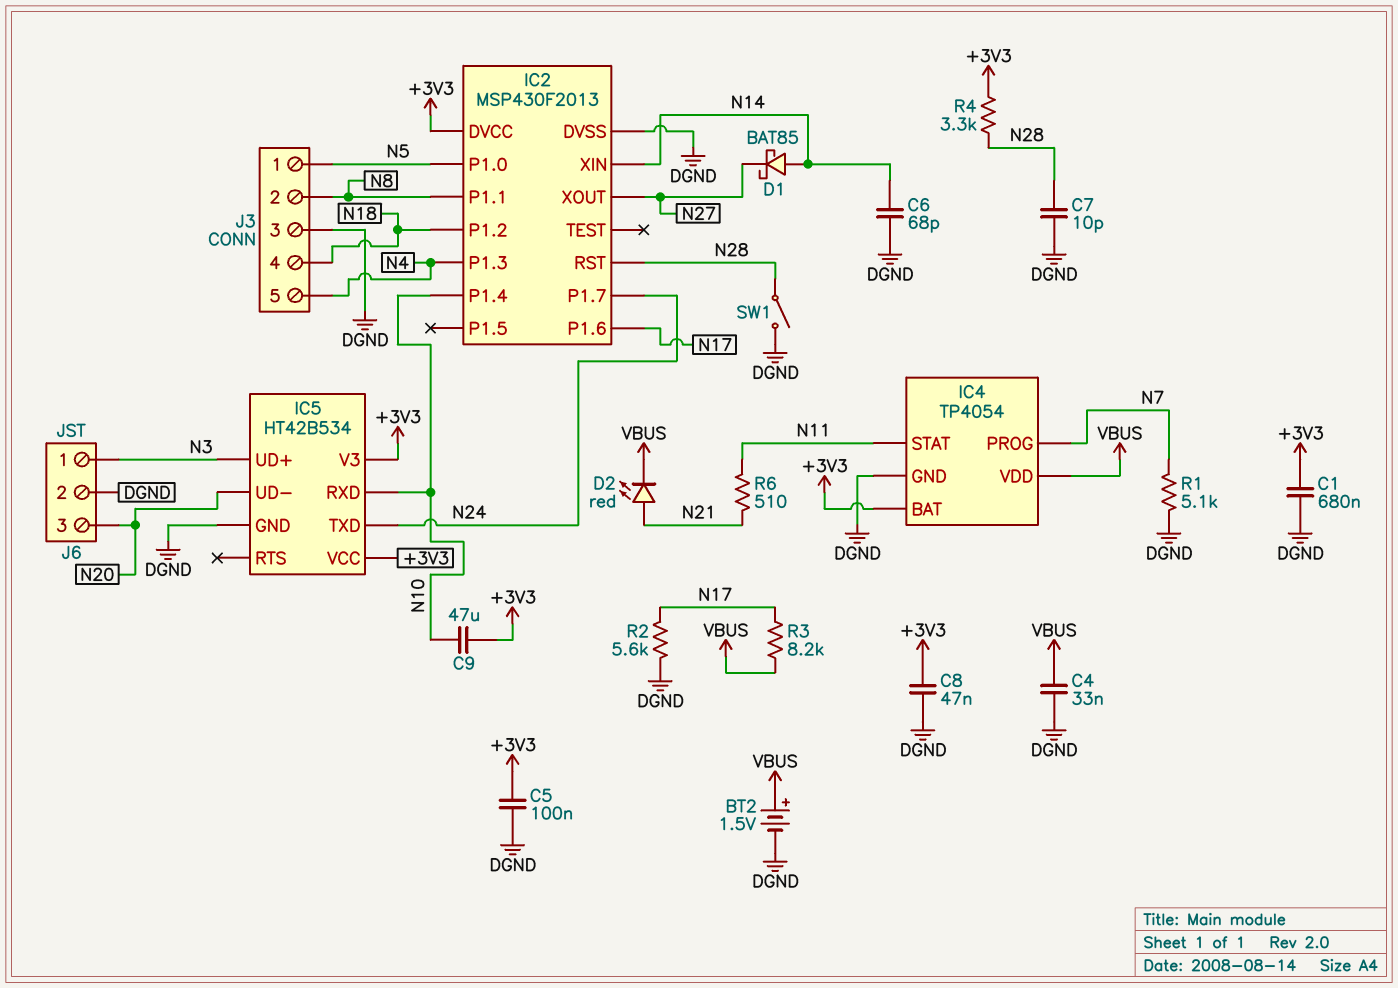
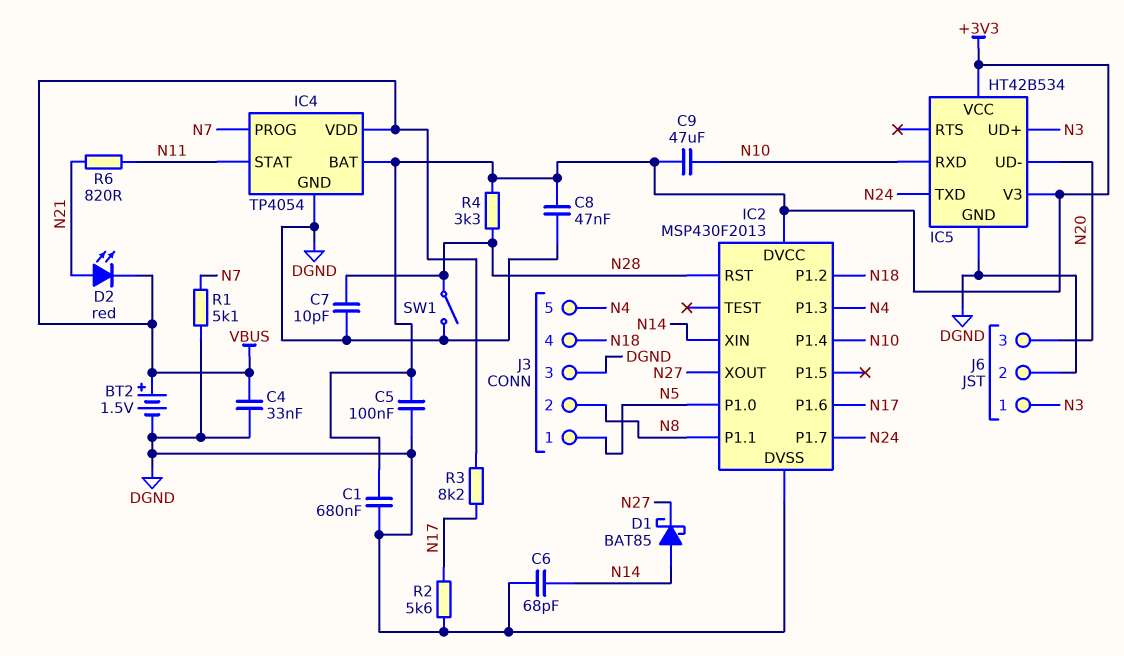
R6: 510 (N11, N21) -> 820 (N11, N21)

